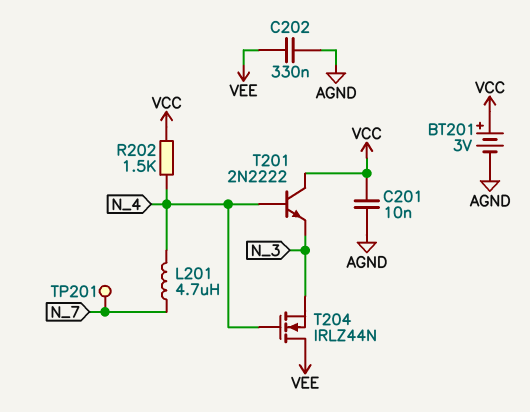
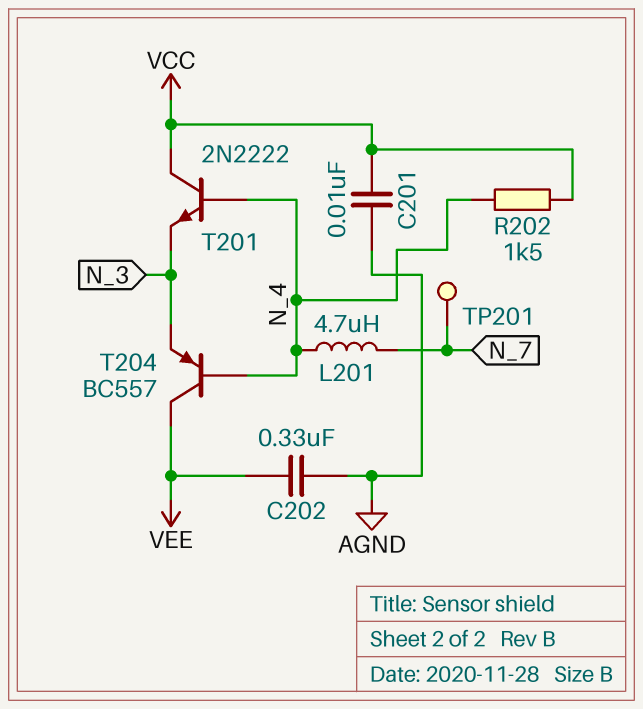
BT201: 3V (plus VCC, minus AGND) -> none
T204: NMOS IRLZ44N (G N_4, D VEE, S N_3) -> PNP BC557 (B N_4, C VEE, E N_3)

